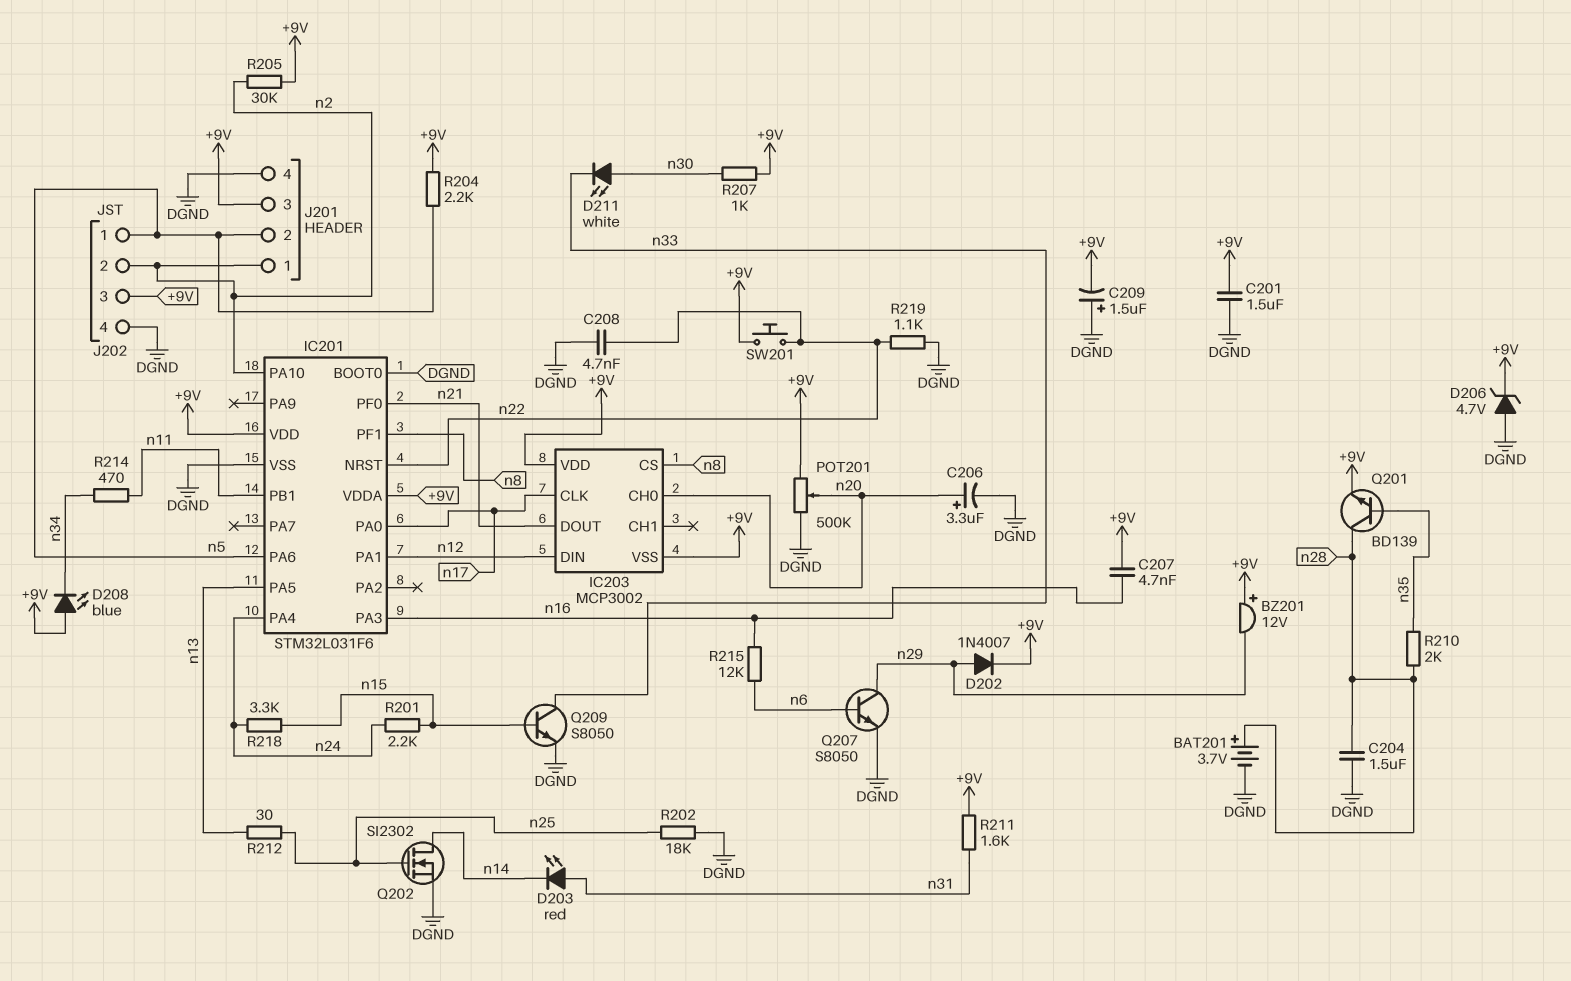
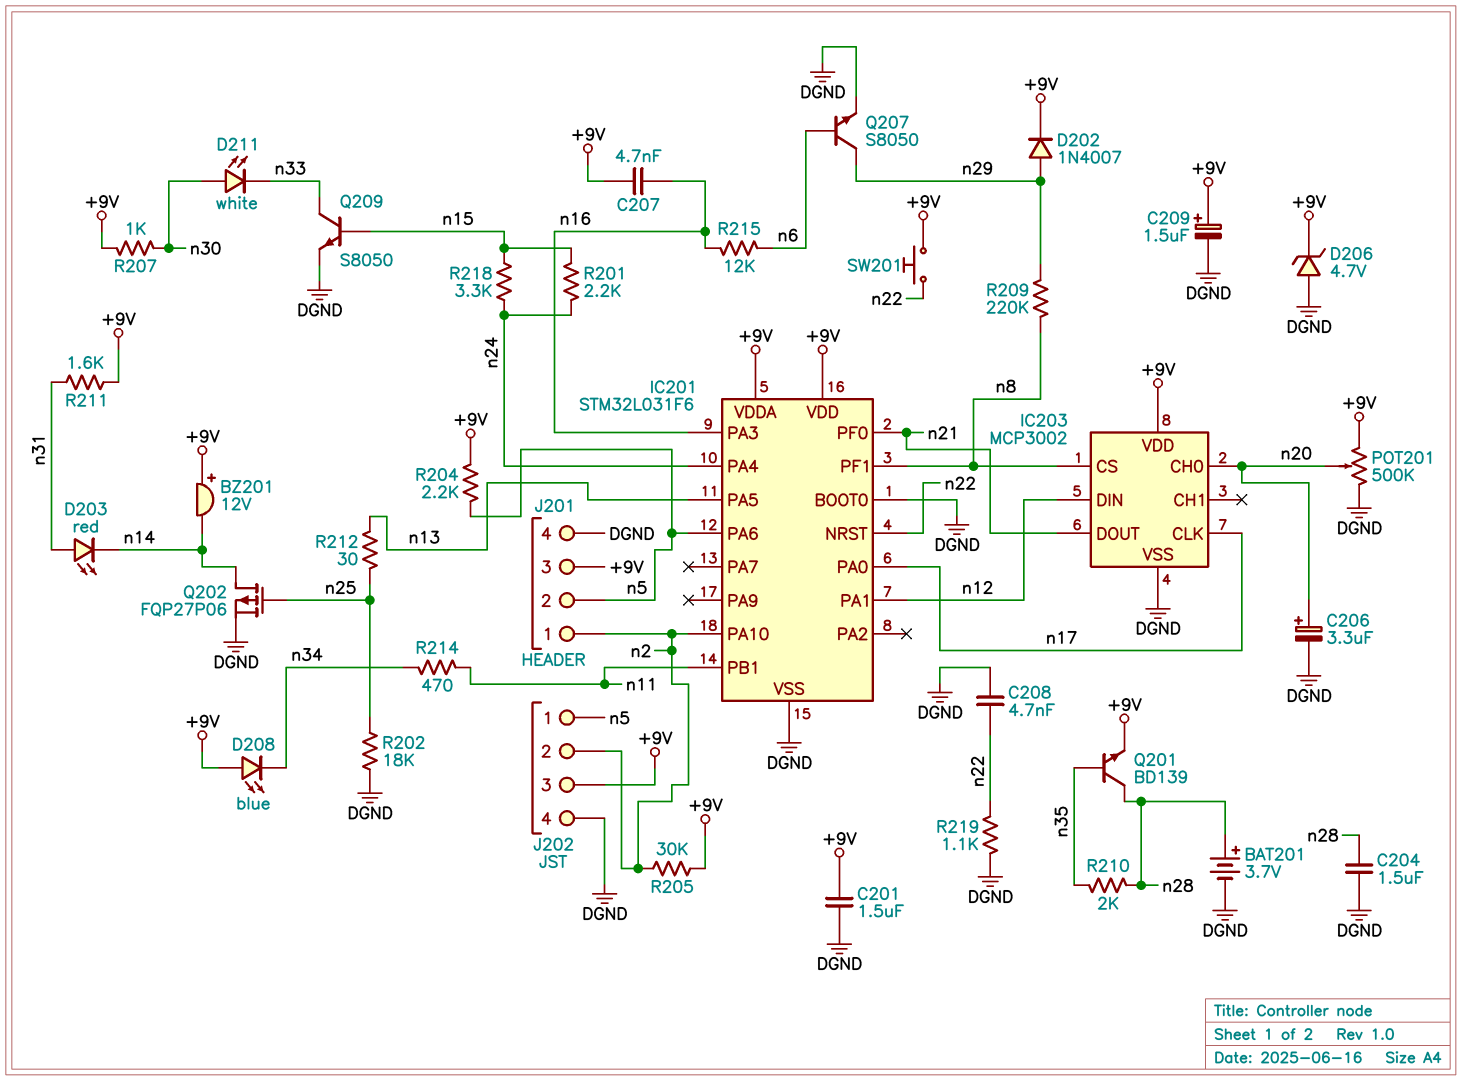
BZ201: buzzer 12V (plus +9V, minus n29) -> buzzer 12V (plus +9V, minus n14)
C209: 1.5uF (plus DGND, minus +9V) -> 1.5uF (plus +9V, minus DGND)
IC203 pin VSS: +9V -> DGND
Q202: NMOS SI2302 (G n25, D n14, S DGND) -> PMOS FQP27P06 (G n25, D n14, S DGND)
R209: none -> 220k (n8, n29)

